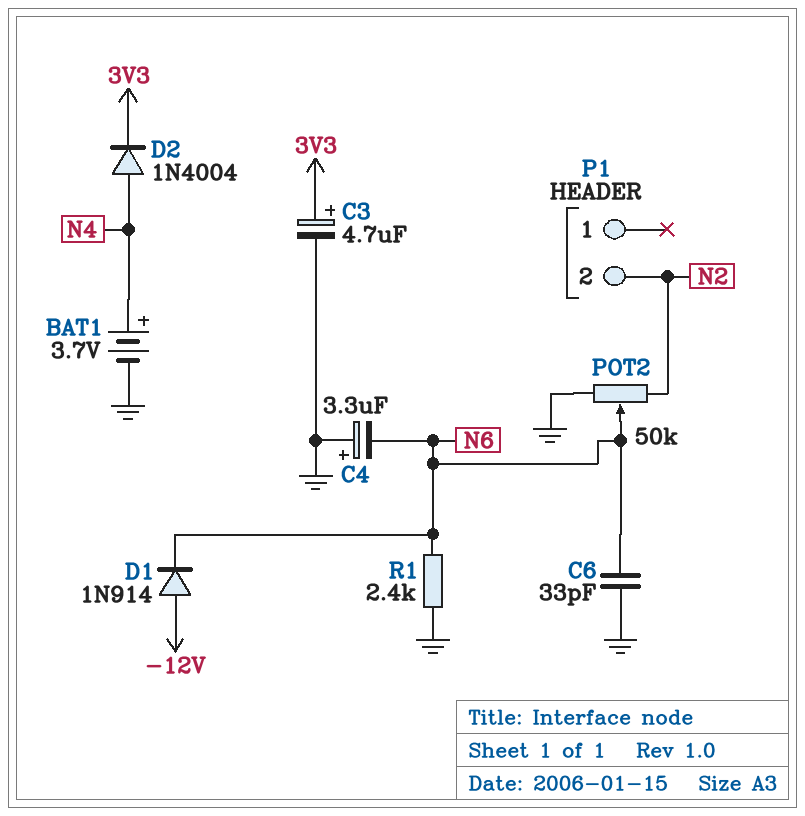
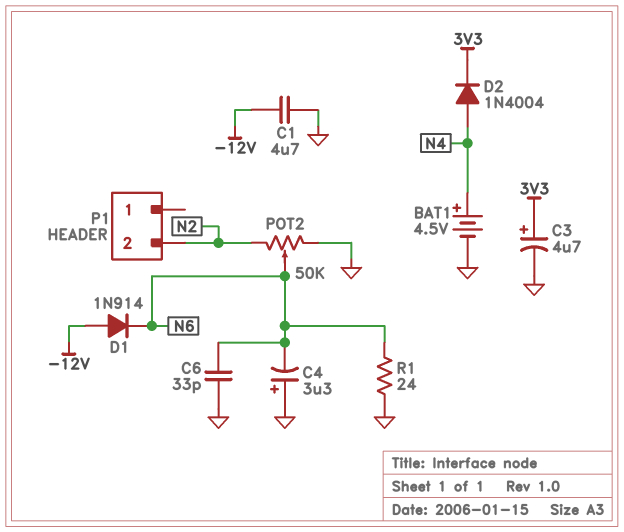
BAT1: 3.7V (plus N4, minus GND) -> 4.5V (plus N4, minus GND)
C1: none -> 4.7uF (-12V, GND)
R1: 2.4k (GND, N6) -> 24 (GND, N6)

